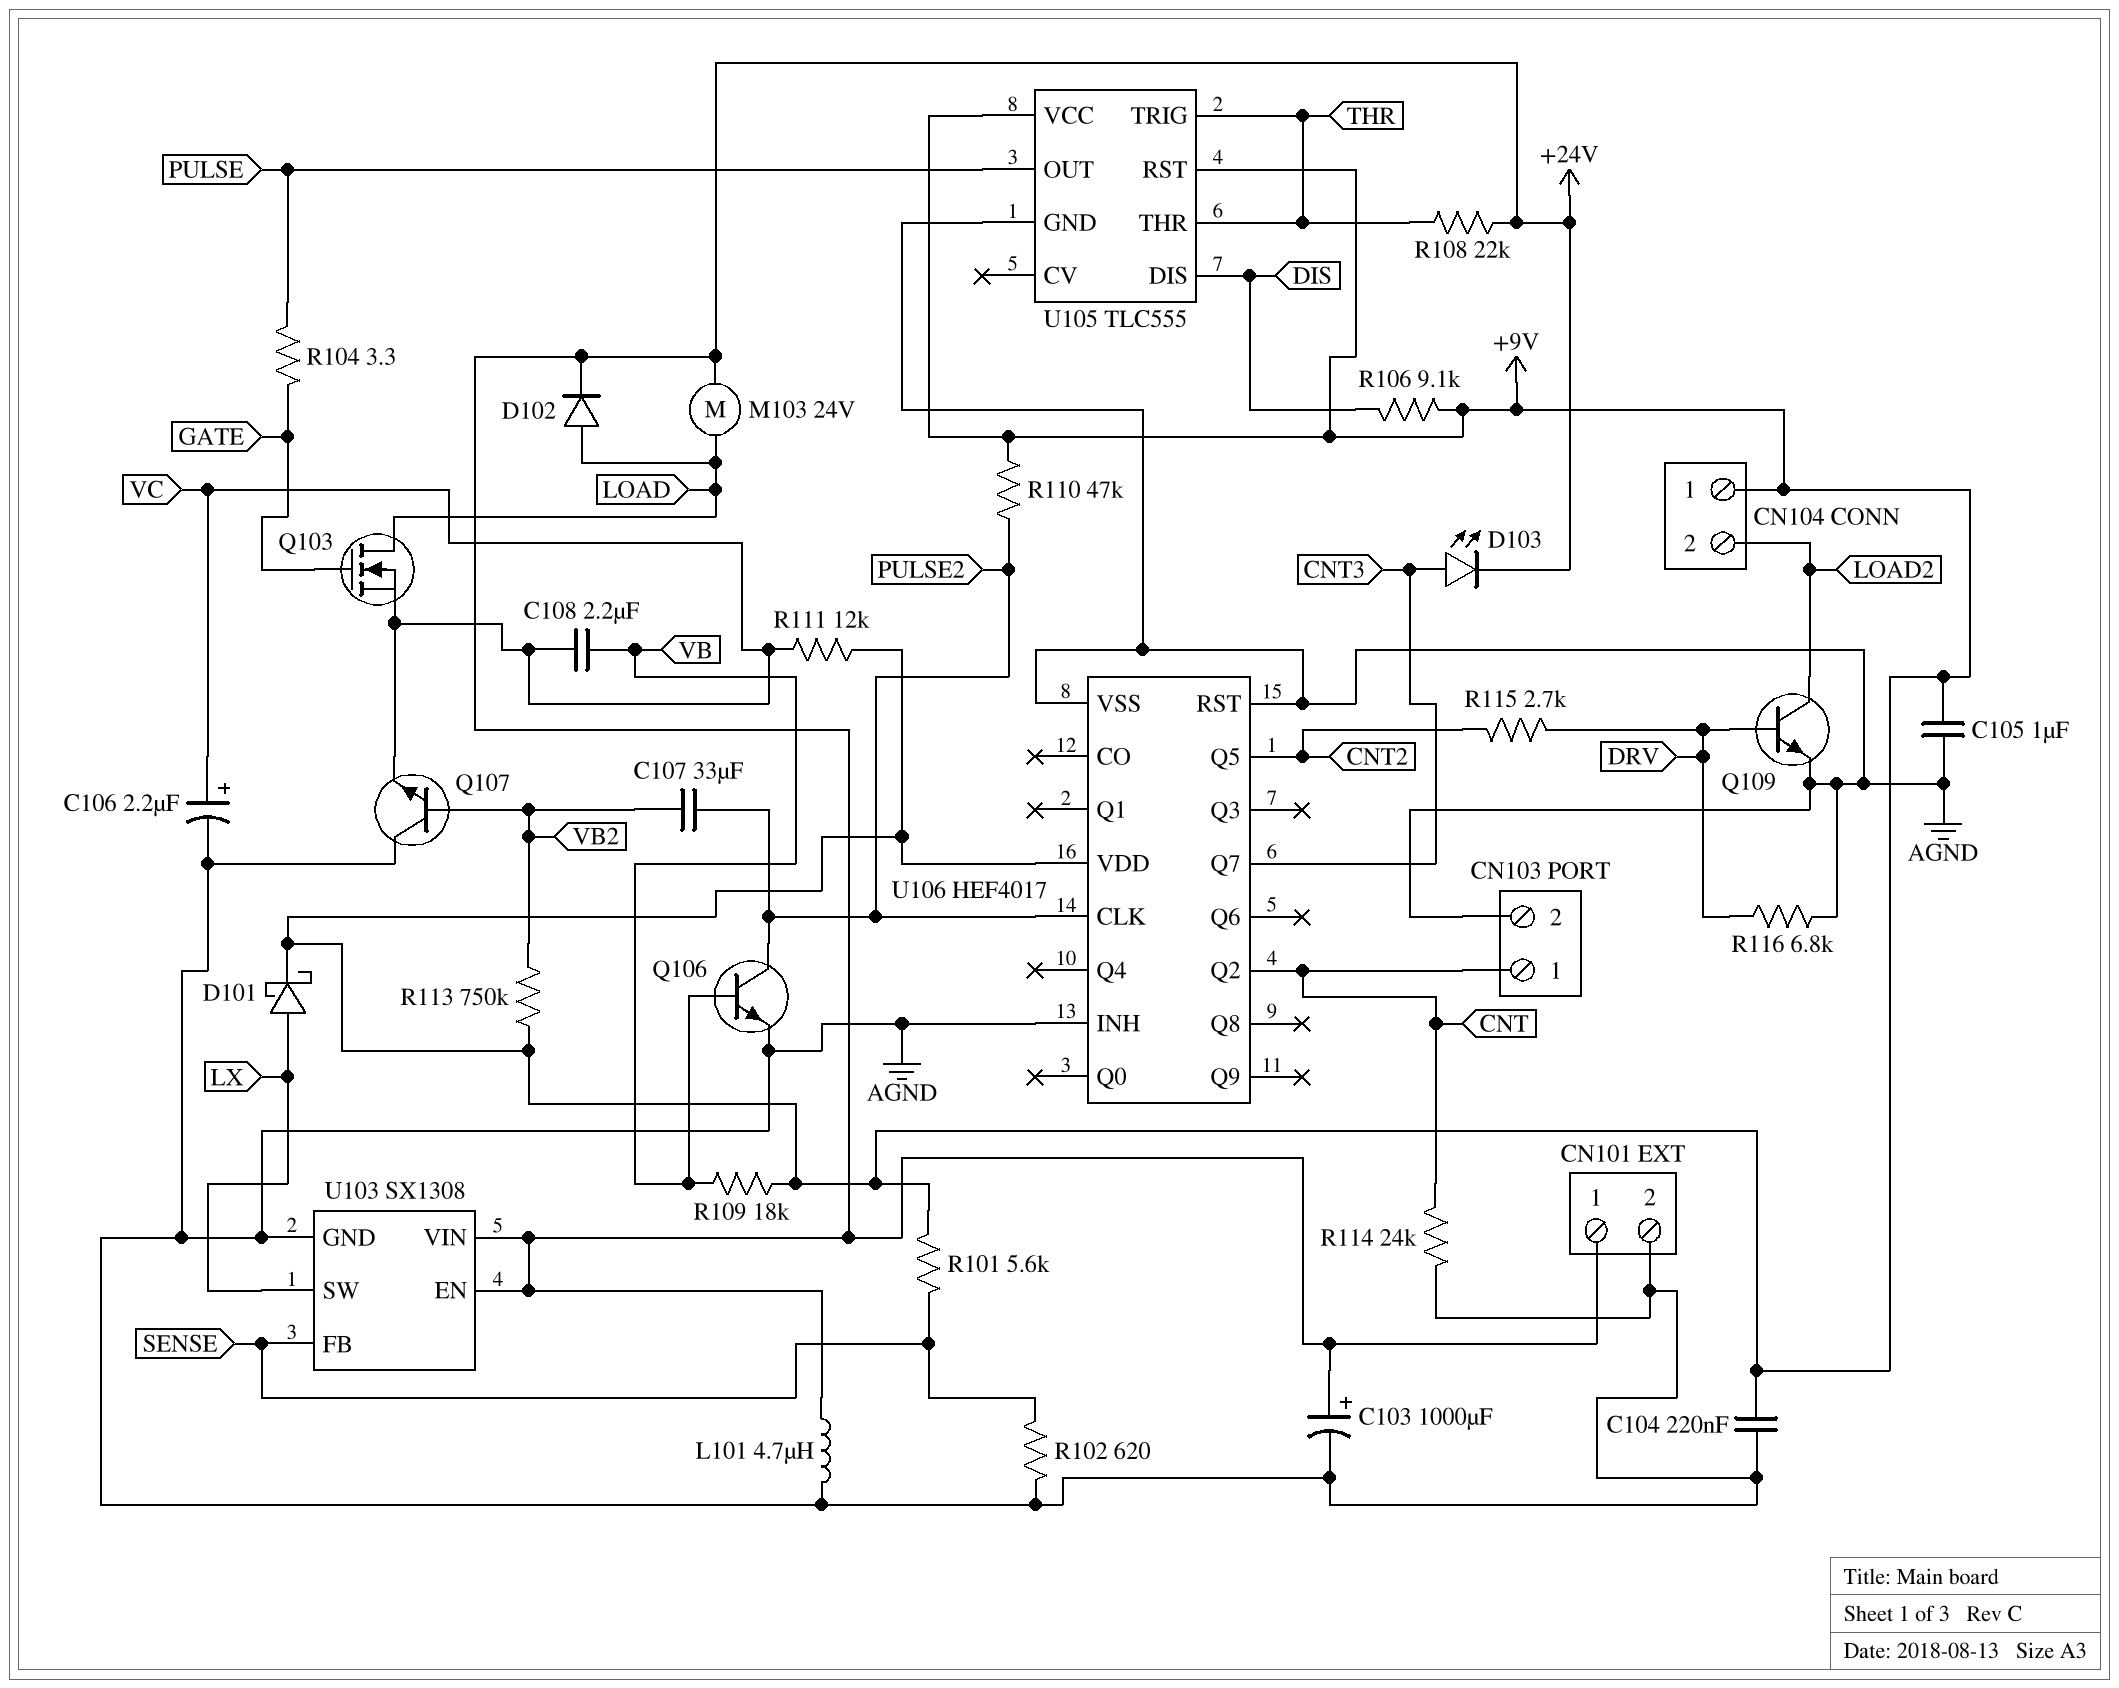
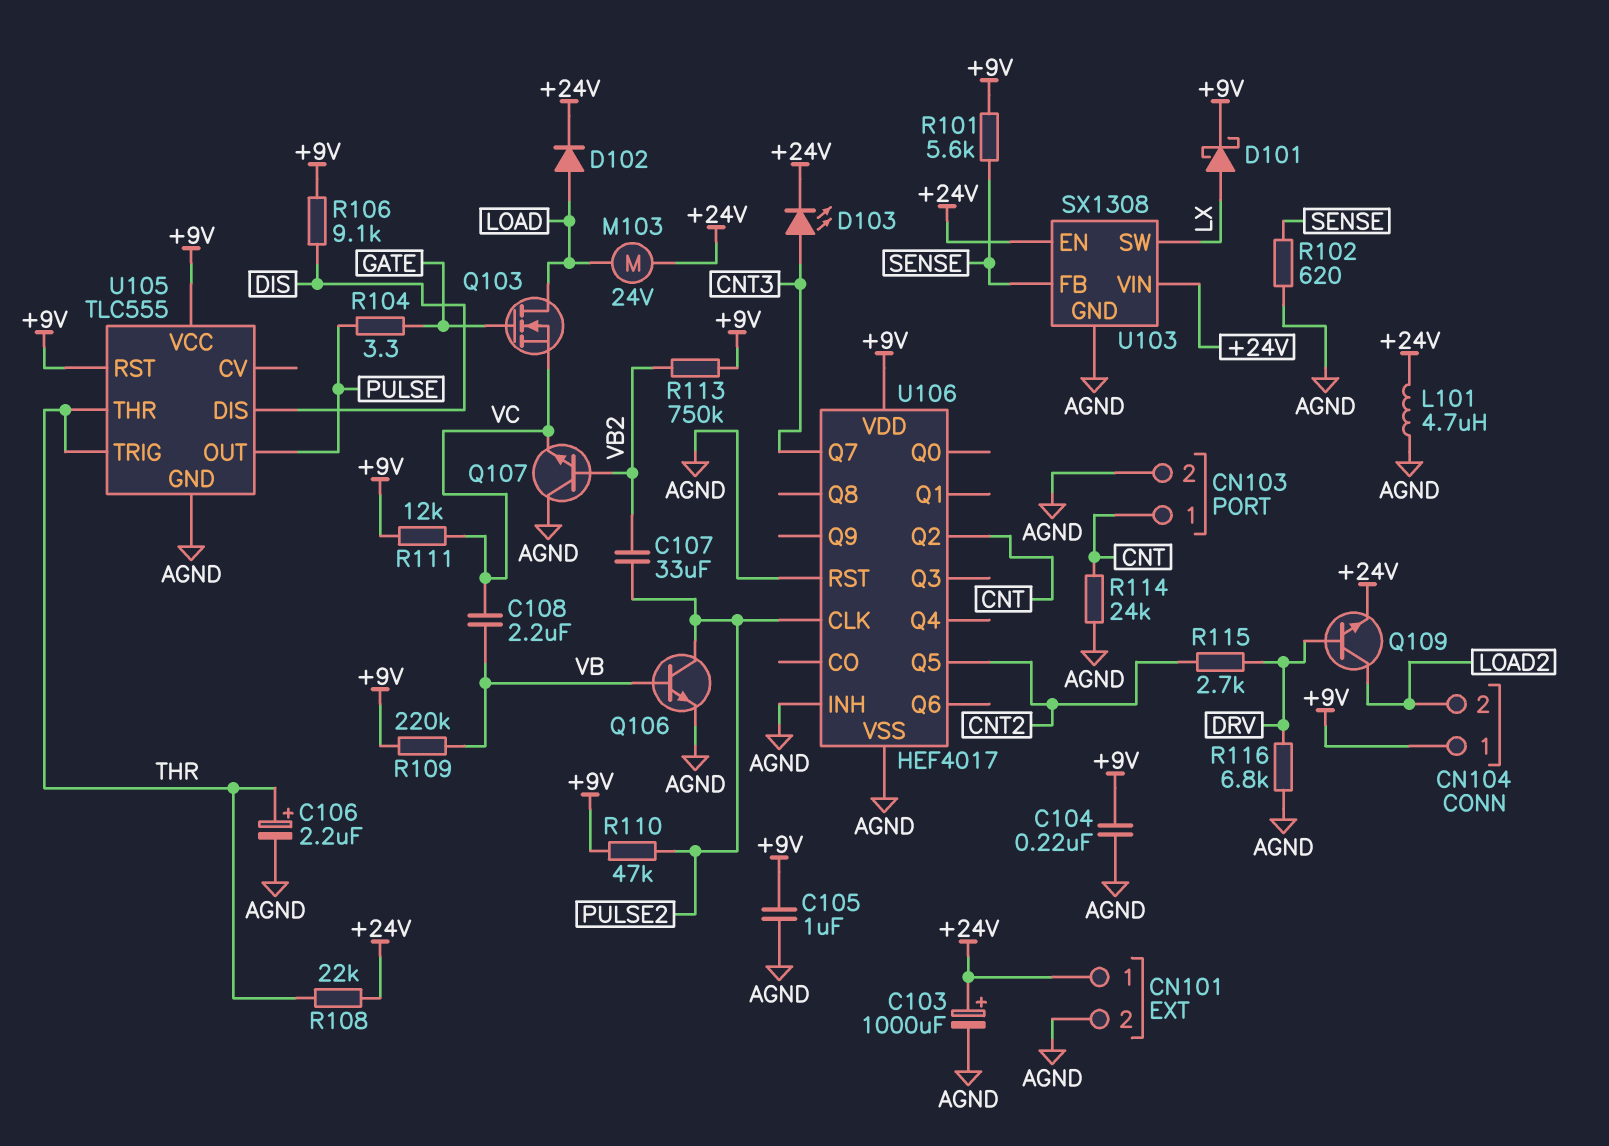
C106: 2.2uF (plus VC, minus AGND) -> 2.2uF (plus THR, minus AGND)
Q109: NPN (B DRV, C LOAD2, E AGND) -> NPN (B DRV, C LOAD2, E +24V)
R109: 18k (+9V, VB) -> 220k (+9V, VB)

